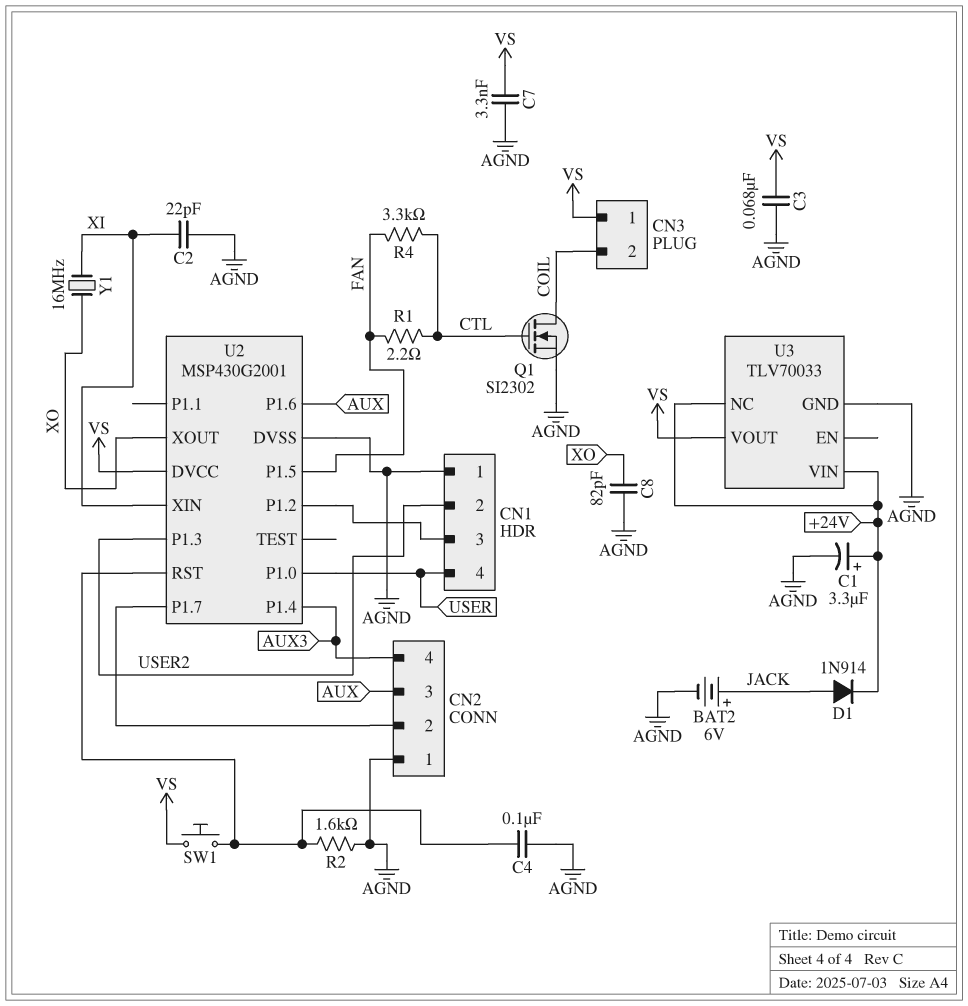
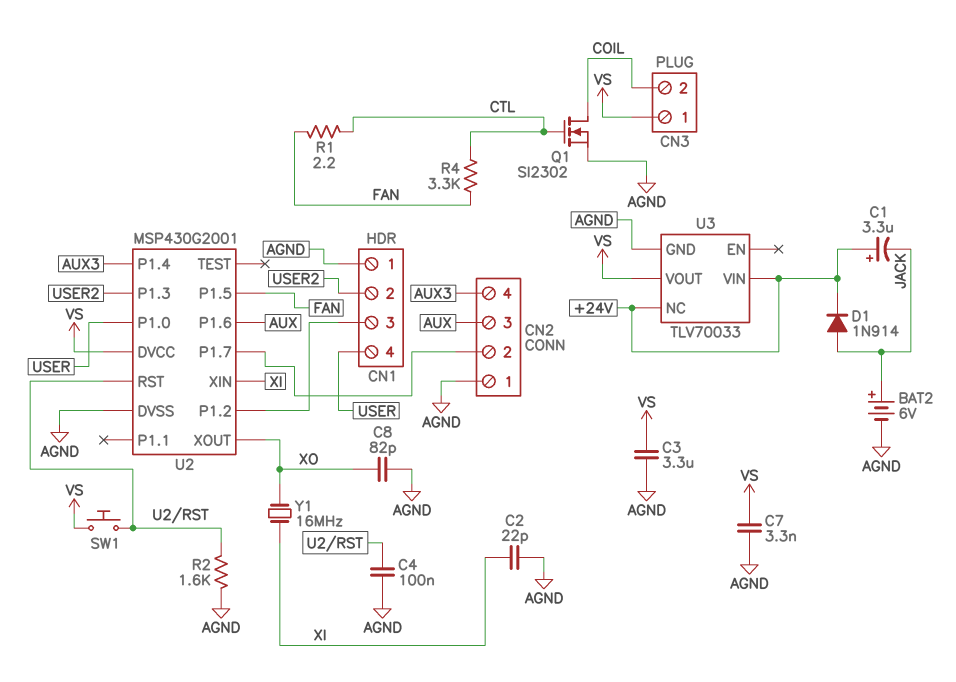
C1: 3.3uF (plus +24V, minus AGND) -> 3.3uF (plus +24V, minus JACK)
C3: 68nF (AGND, VS) -> 3.3uF (AGND, VS)

